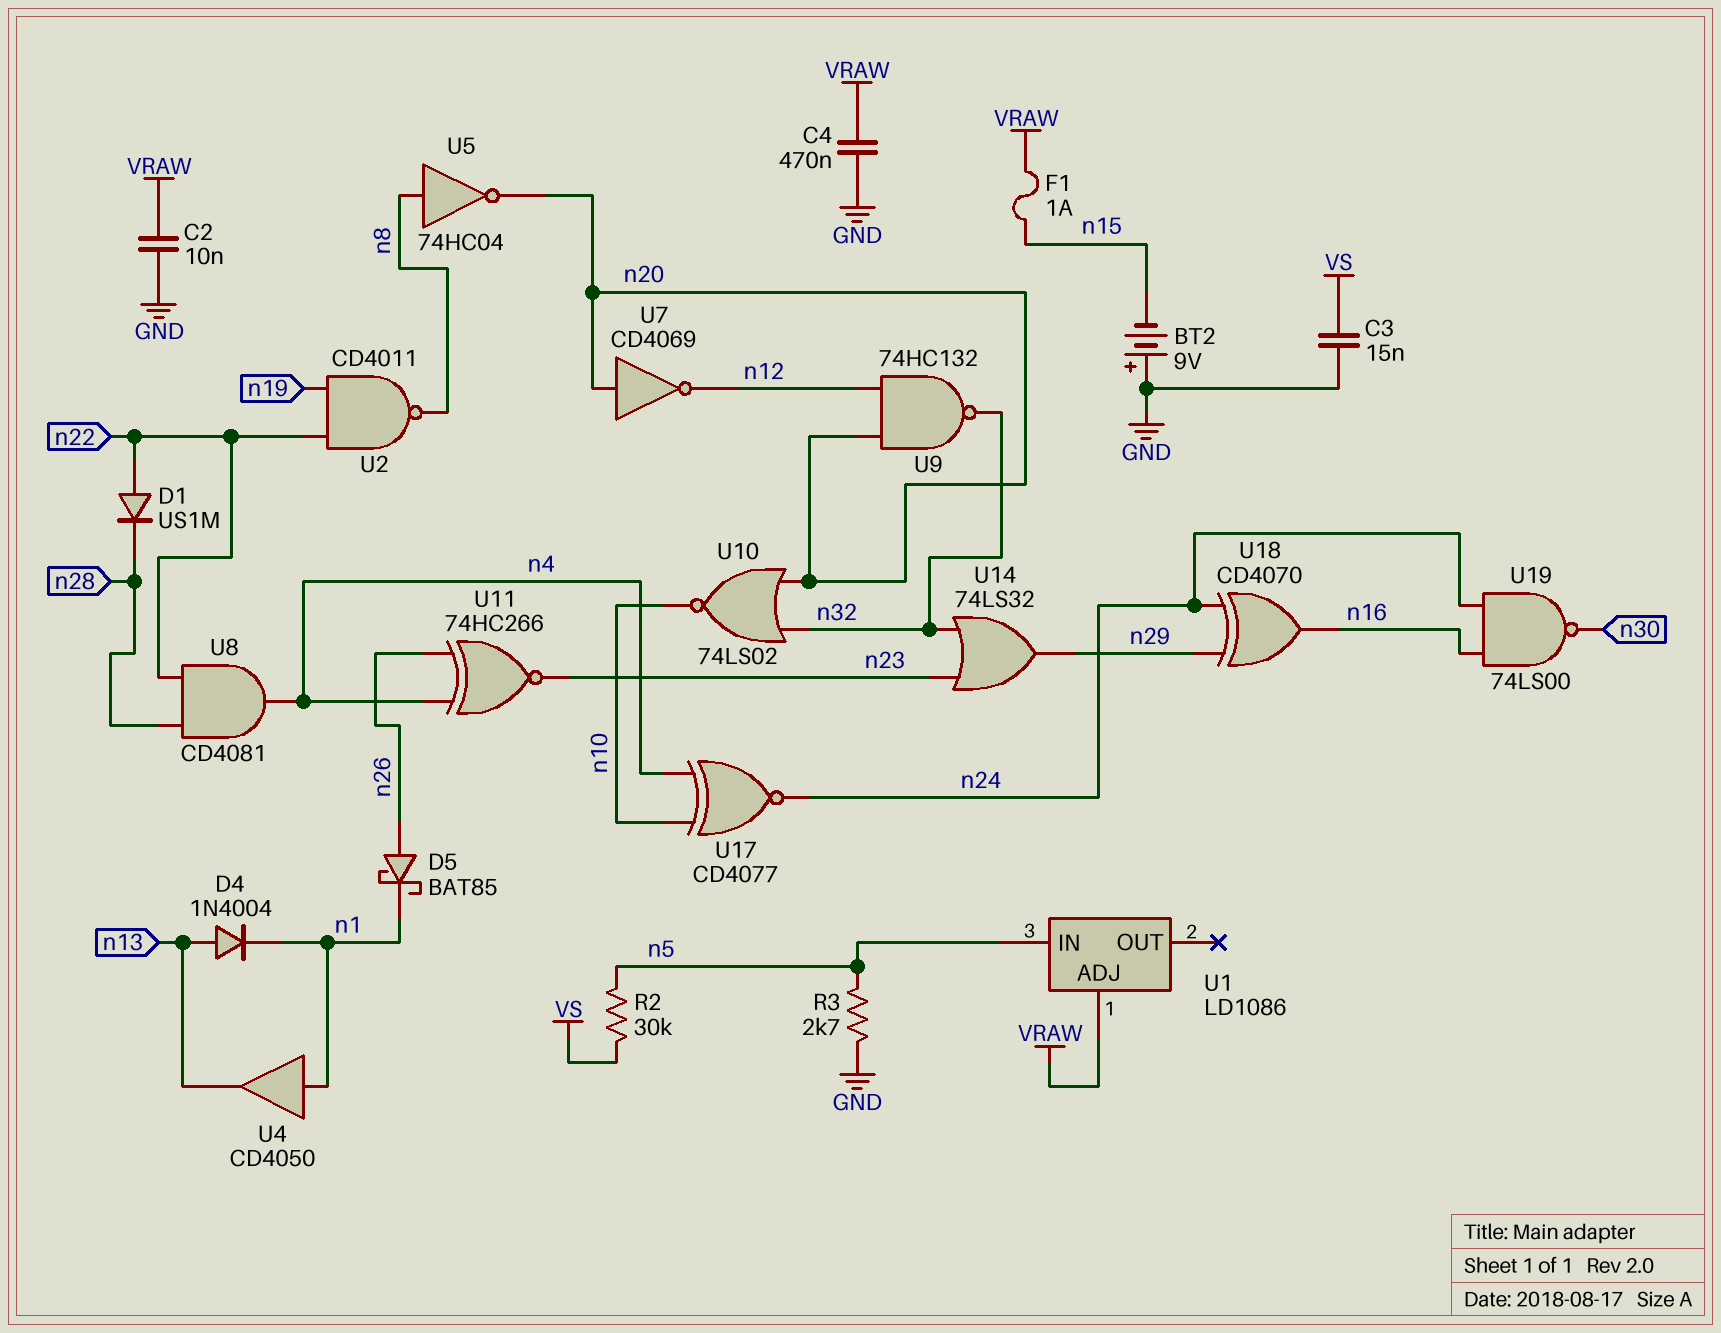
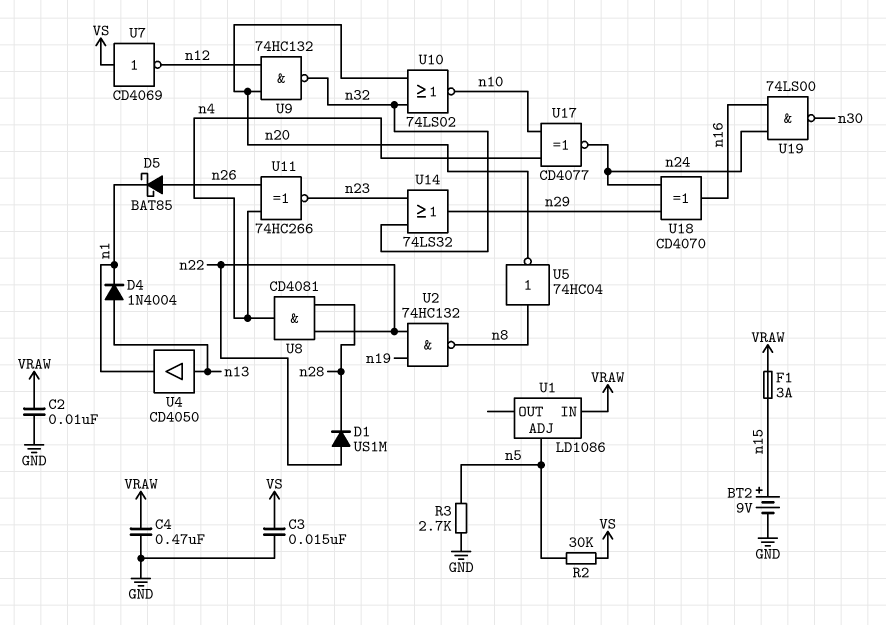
BT2: 9V (plus GND, minus n15) -> 9V (plus n15, minus GND)
F1: 1A (VRAW, n15) -> 3A (VRAW, n15)
U1 pin ADJ: VRAW -> n5
U1 pin IN: n5 -> VRAW
U2: NAND CD4011 (in n19, in n22, out n8) -> NAND 74HC132 (in n19, in n22, out n8)
U4: buffer CD4050 (in n1, out n13) -> buffer CD4050 (in n13, out n1)
U7: NOT CD4069 (in n20, out n12) -> NOT CD4069 (in VS, out n12)

